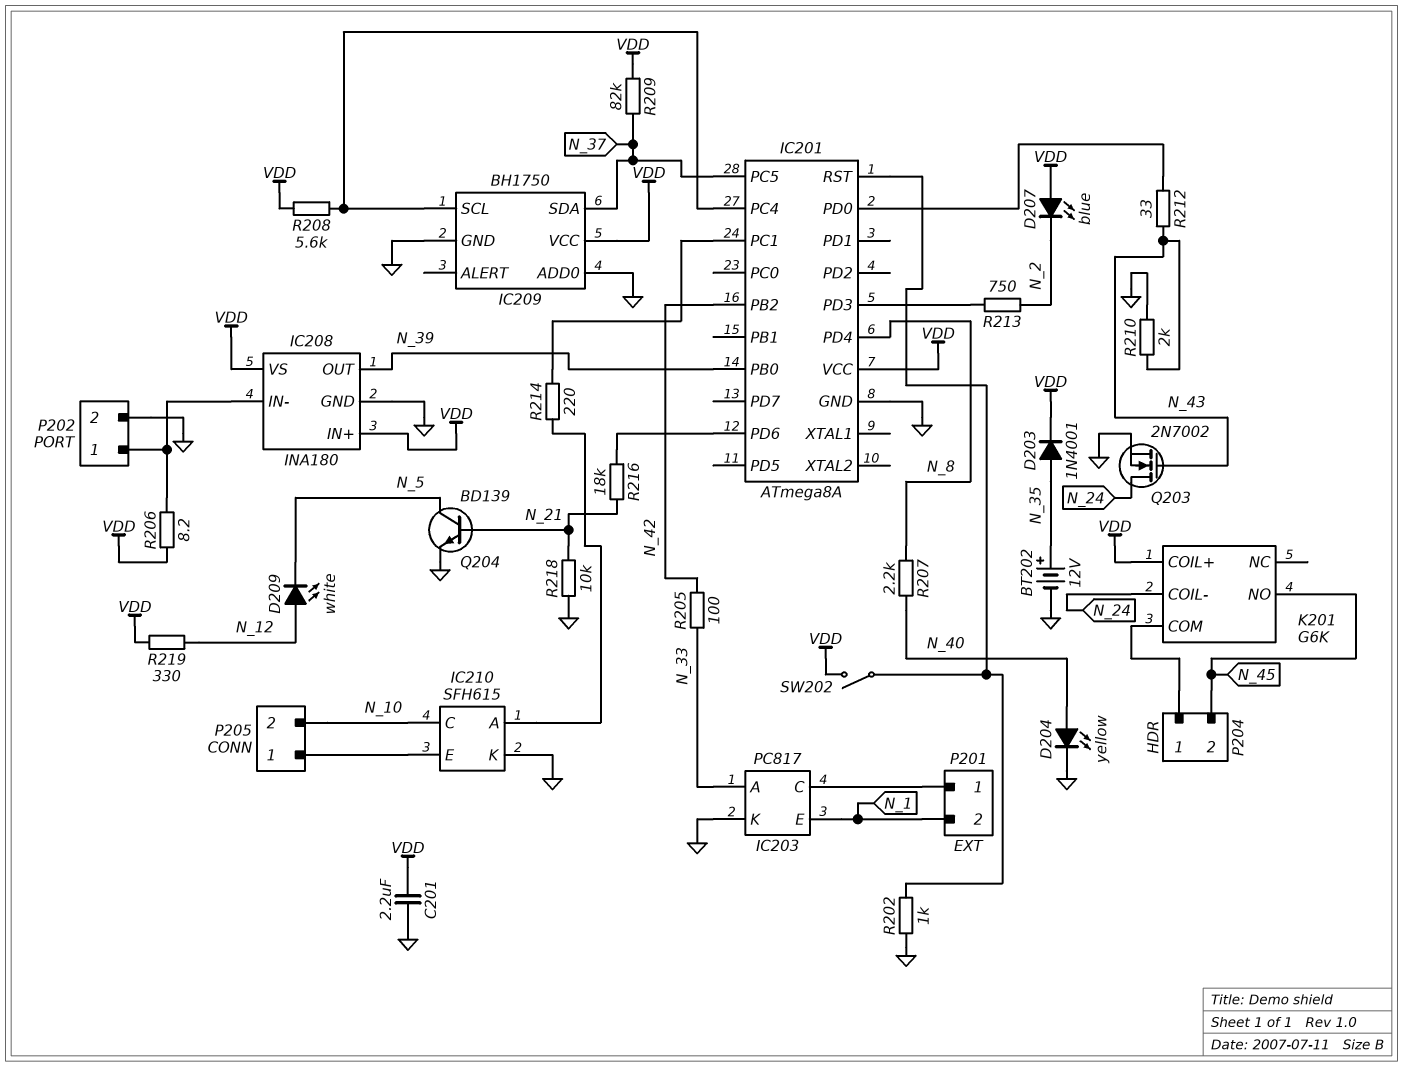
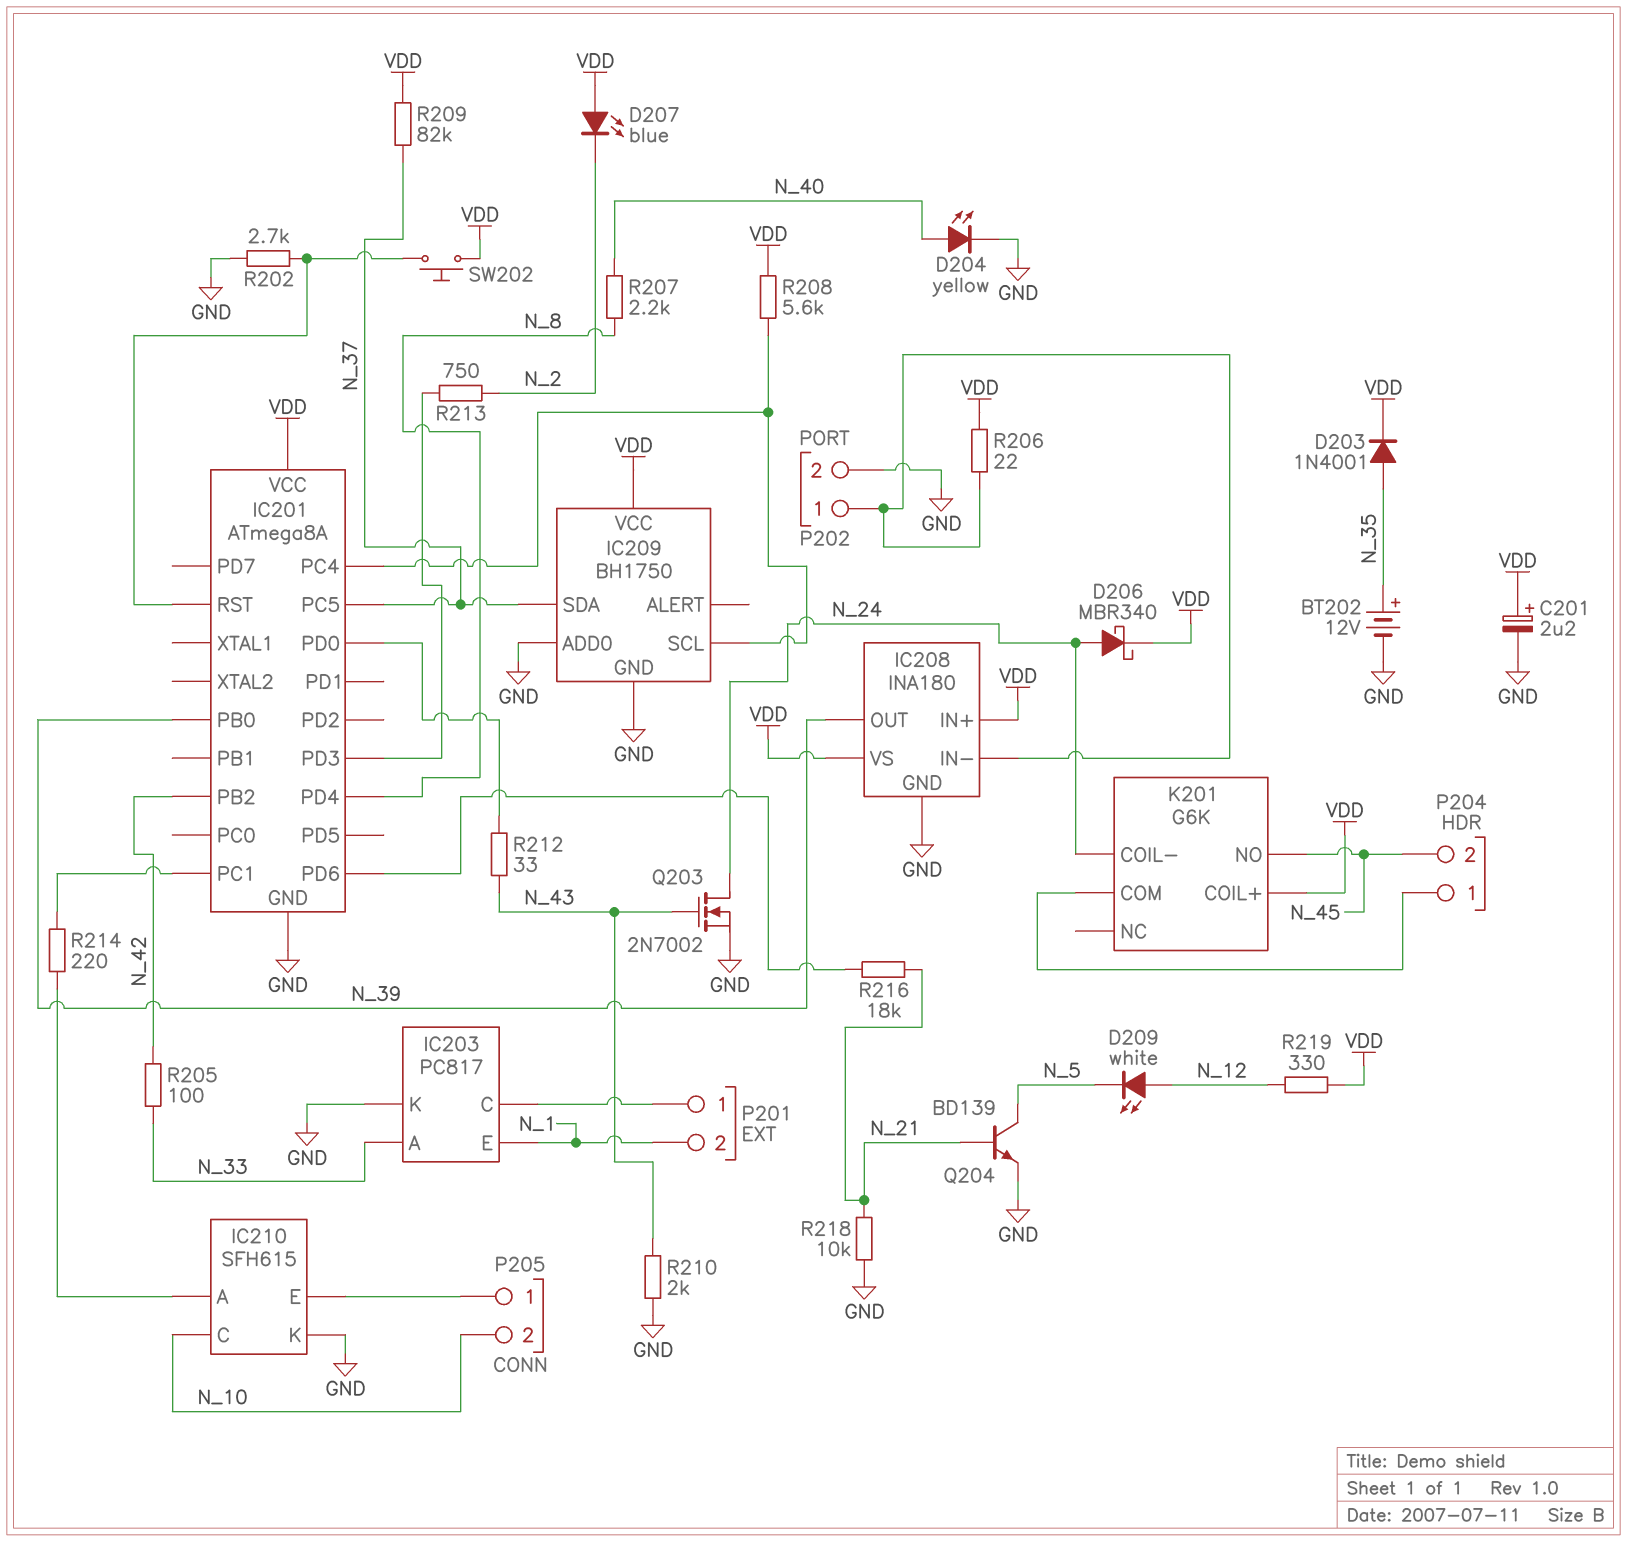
C201: 2.2uF (GND, VDD) -> 2.2uF (plus VDD, minus GND)
D206: none -> schottky MBR340 (A N_24, K VDD)
R202: 1k (GND, IC201/RST) -> 2.7k (GND, IC201/RST)
R206: 8.2 (IC208/IN-, VDD) -> 22 (IC208/IN-, VDD)
SW202: switch (IC201/RST, VDD) -> button (IC201/RST, VDD)

